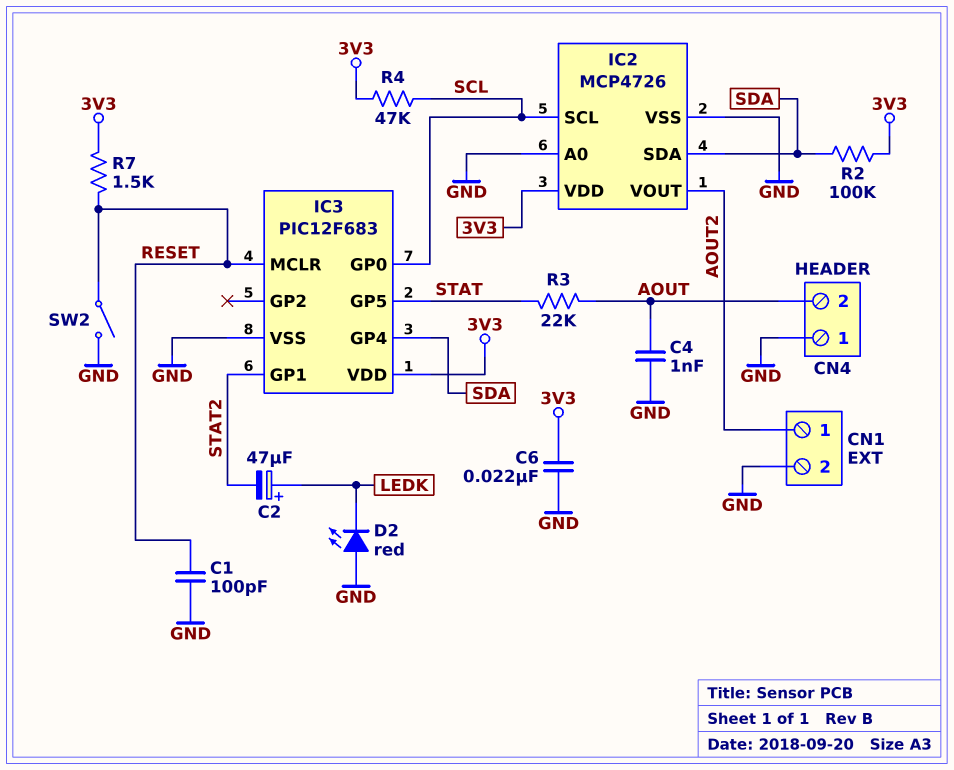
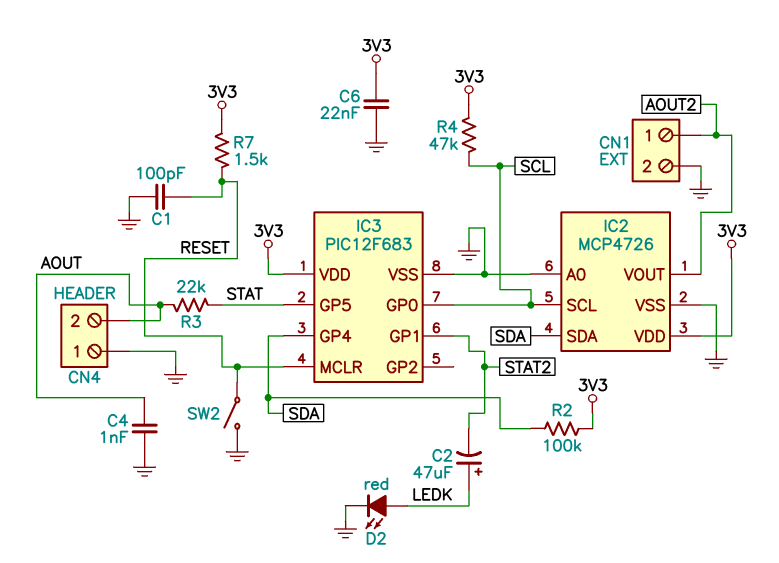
D2: LED red (A GND, K LEDK) -> LED red (A LEDK, K GND)

